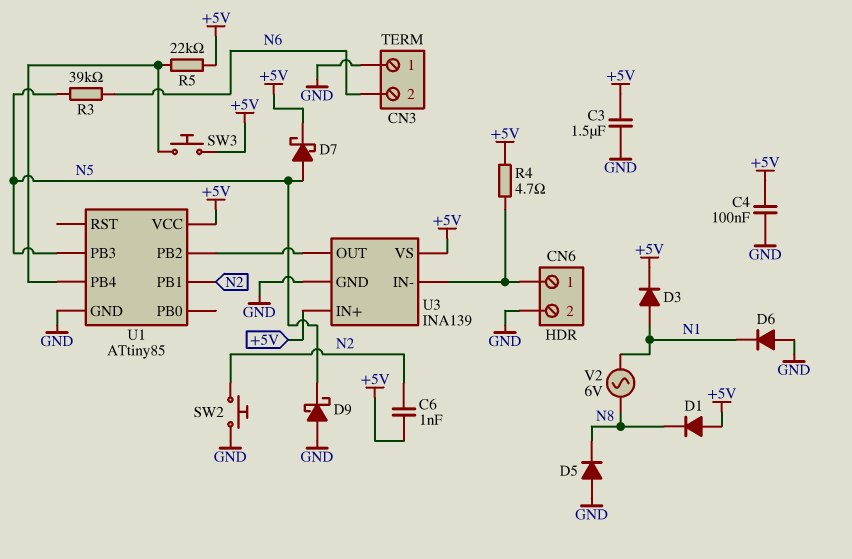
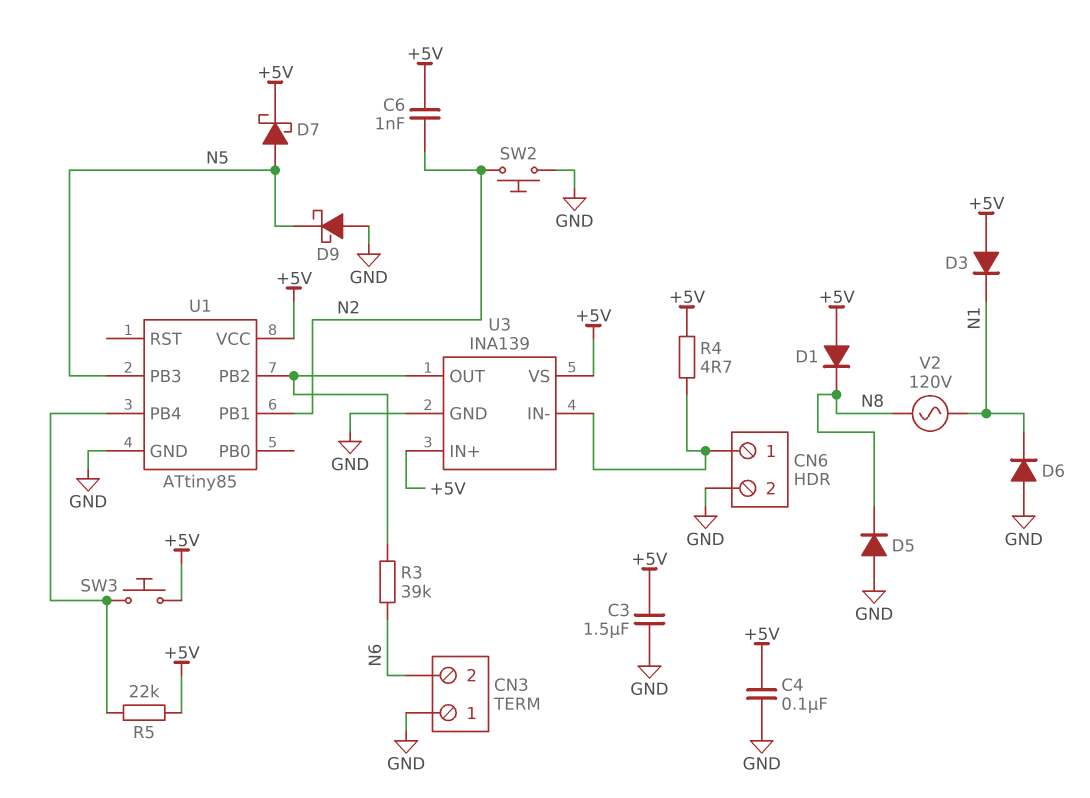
D3: diode (A N1, K +5V) -> diode (A +5V, K N1)
R3: 39k (N5, N6) -> 39k (N6, U1/PB2)
V2: AC 6V (N1, N8) -> AC 120V (N1, N8)

